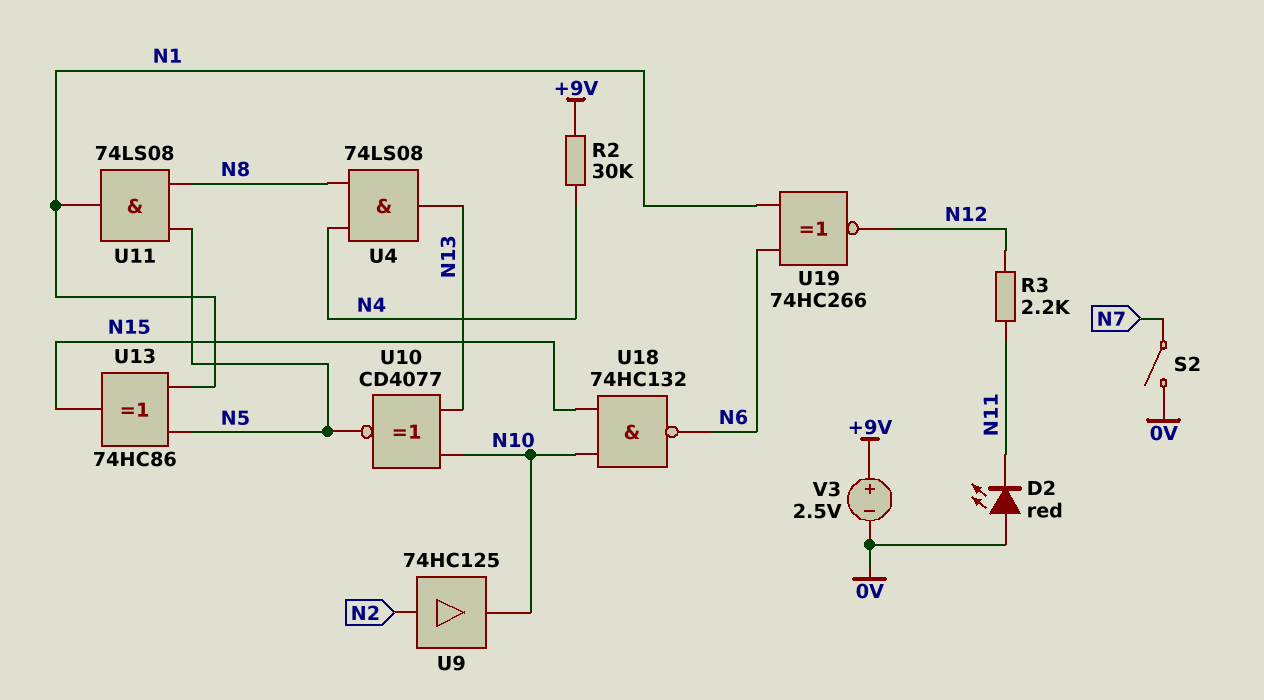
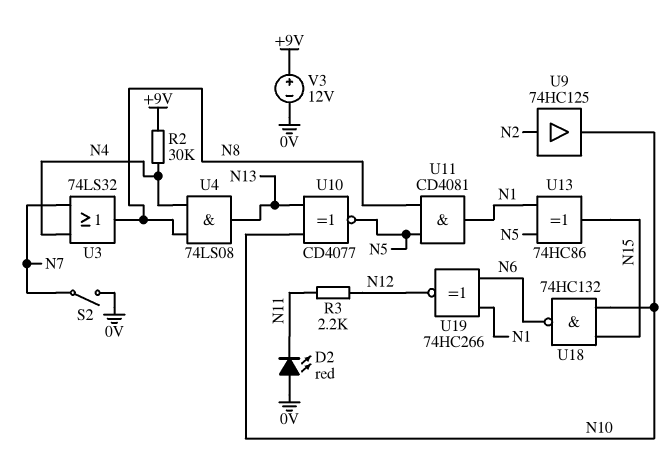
U3: none -> OR 74LS32 (in N4, in N7, out N8)
U11: AND 74LS08 (in N5, in N8, out N1) -> AND CD4081 (in N5, in N8, out N1)
V3: 2.5V (plus +9V, minus 0V) -> 12V (plus +9V, minus 0V)

